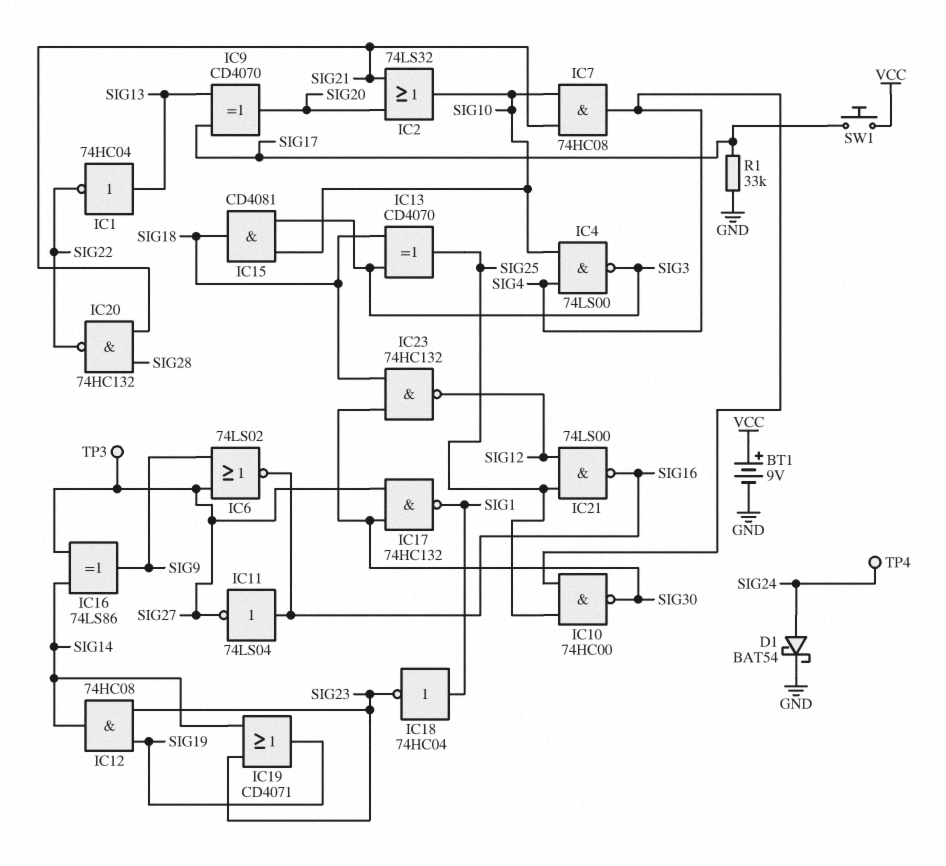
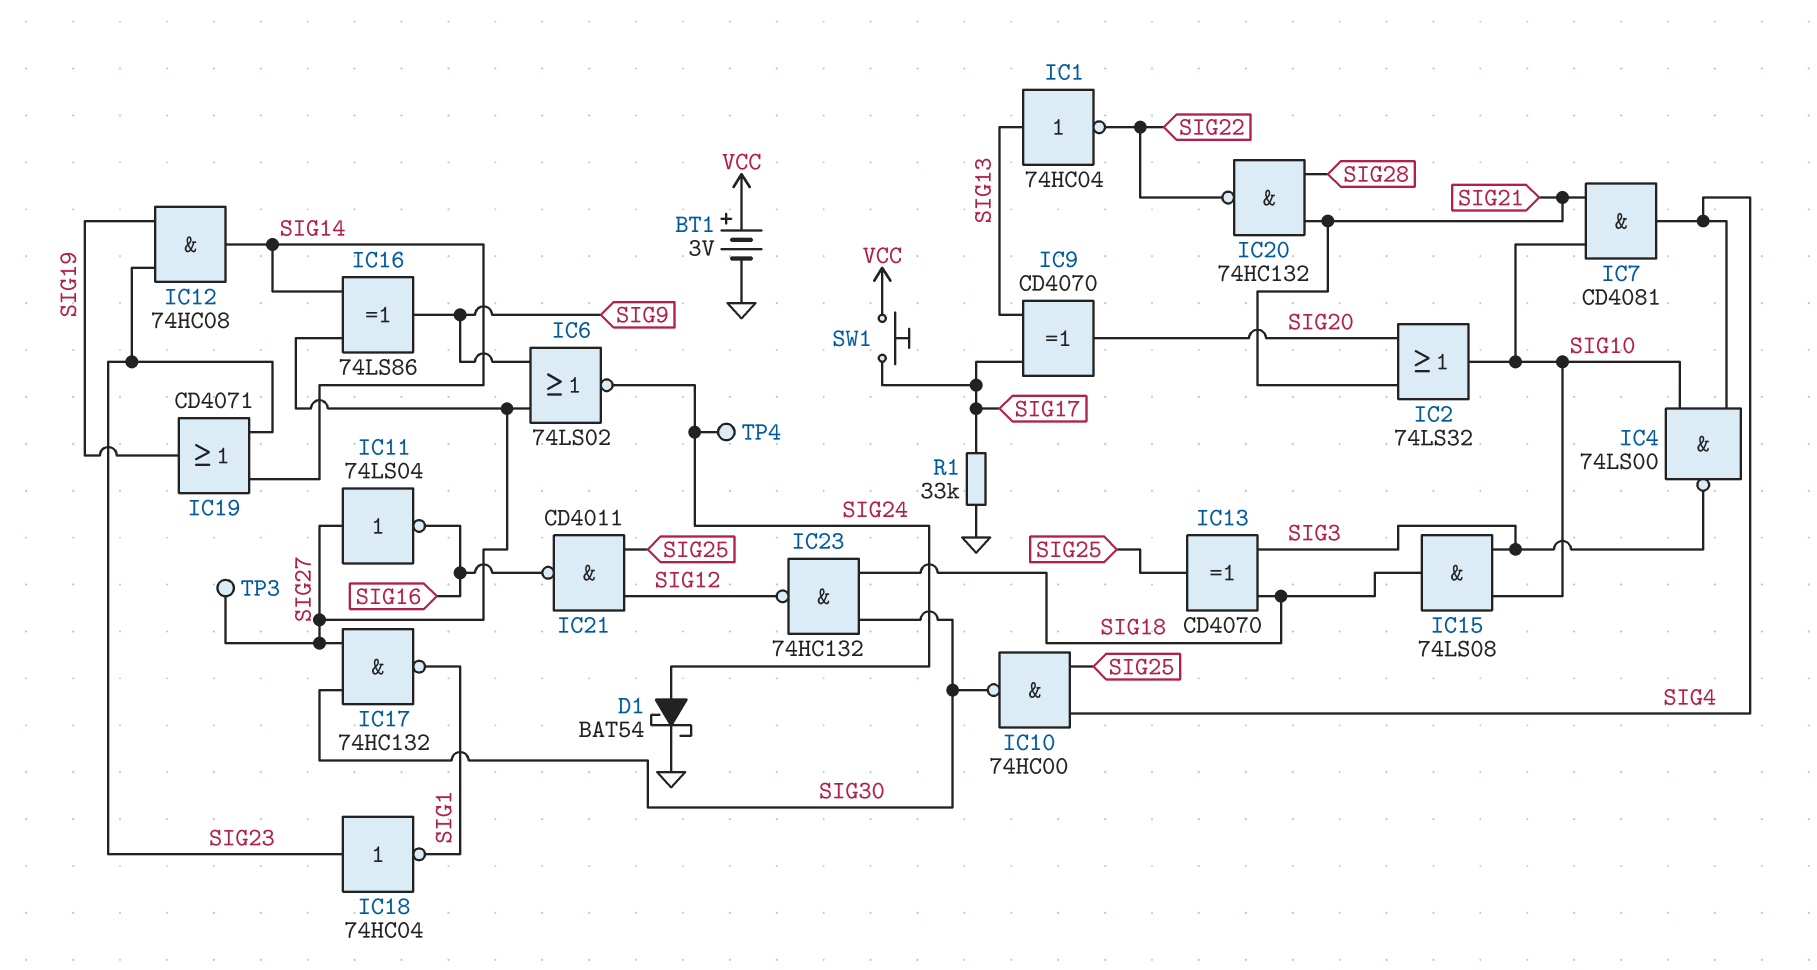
BT1: 9V (plus VCC, minus GND) -> 3V (plus VCC, minus GND)
IC6: NOR 74LS02 (in SIG9, in SIG27, out SIG16) -> NOR 74LS02 (in SIG9, in SIG27, out SIG24)
IC7: AND 74HC08 (in SIG10, in SIG21, out SIG4) -> AND CD4081 (in SIG10, in SIG21, out SIG4)
IC11: NOT 74LS04 (in SIG16, out SIG27) -> NOT 74LS04 (in SIG27, out SIG16)
IC15: AND CD4081 (in SIG3, in SIG10, out SIG18) -> AND 74LS08 (in SIG3, in SIG10, out SIG18)
IC18: NOT 74HC04 (in SIG1, out SIG23) -> NOT 74HC04 (in SIG23, out SIG1)
IC21: NAND 74LS00 (in SIG12, in SIG25, out SIG16) -> NAND CD4011 (in SIG12, in SIG25, out SIG16)

